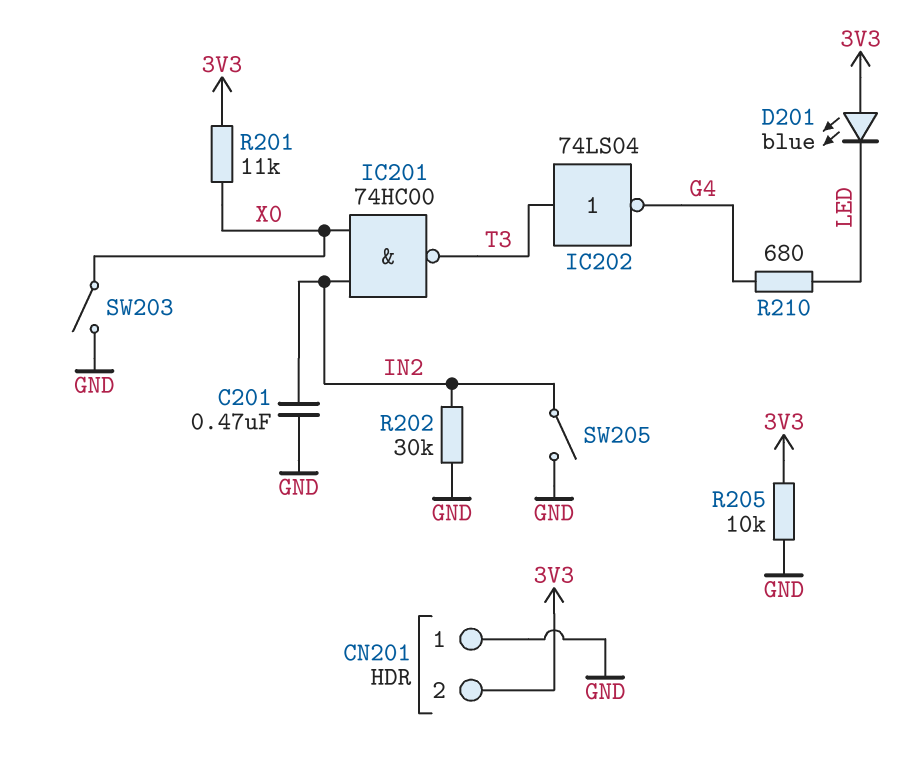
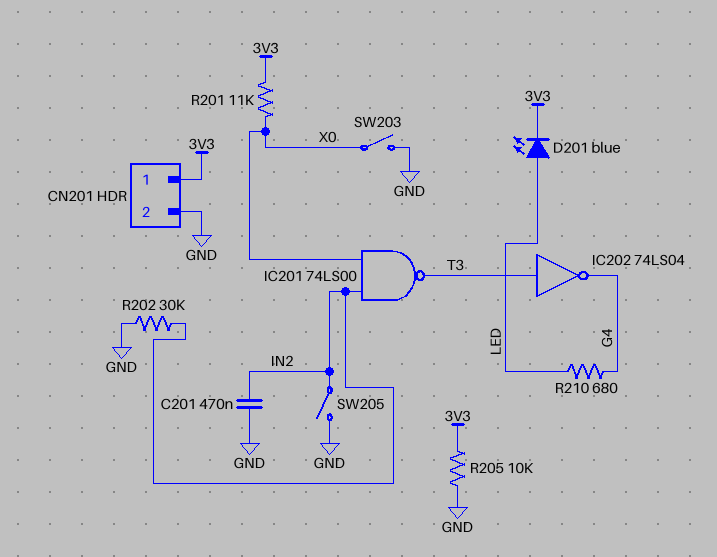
CN201 pin 1: GND -> 3V3
CN201 pin 2: 3V3 -> GND
D201: LED blue (A 3V3, K LED) -> LED blue (A LED, K 3V3)
IC201: NAND 74HC00 (in IN2, in X0, out T3) -> NAND 74LS00 (in IN2, in X0, out T3)

